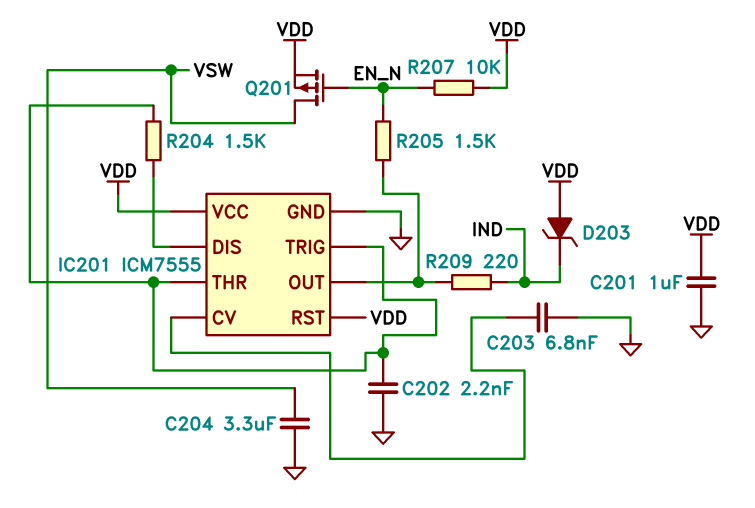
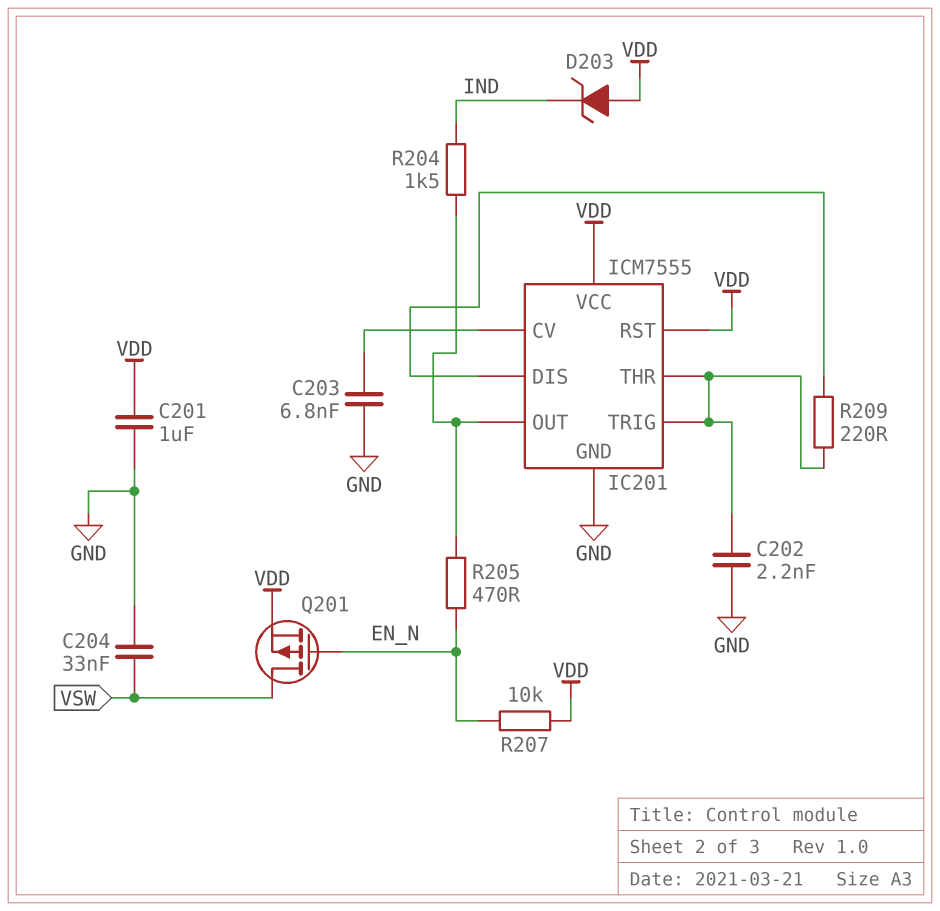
C204: 3.3uF (GND, VSW) -> 33nF (GND, VSW)
R204: 1.5k (IC201/DIS, IC201/THR) -> 1.5k (IC201/OUT, IND)
R205: 1.5k (EN_N, IC201/OUT) -> 470 (EN_N, IC201/OUT)
R209: 220 (IC201/OUT, IND) -> 220 (IC201/DIS, IC201/THR)

